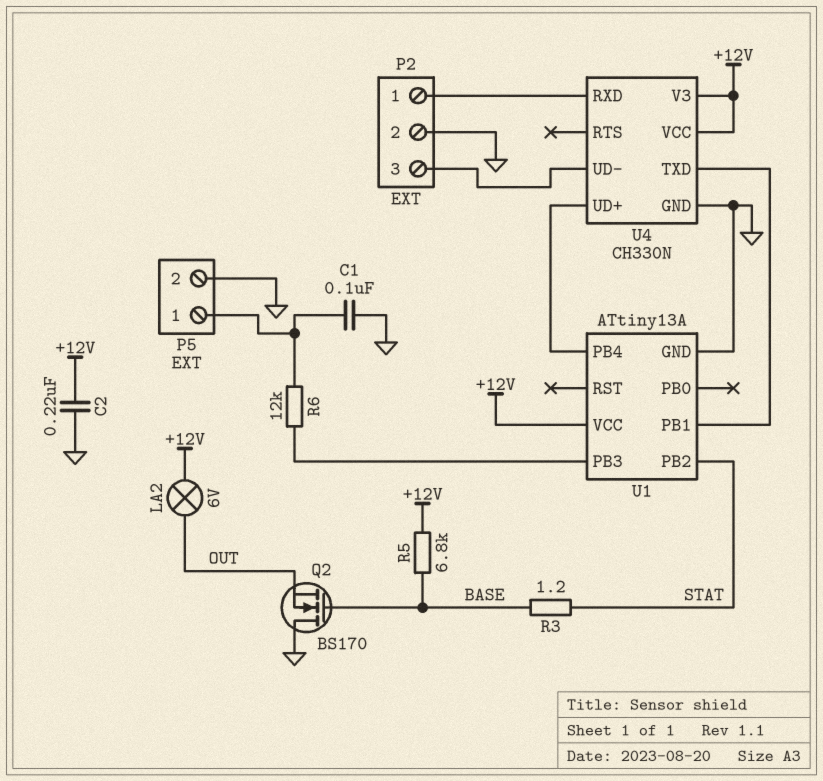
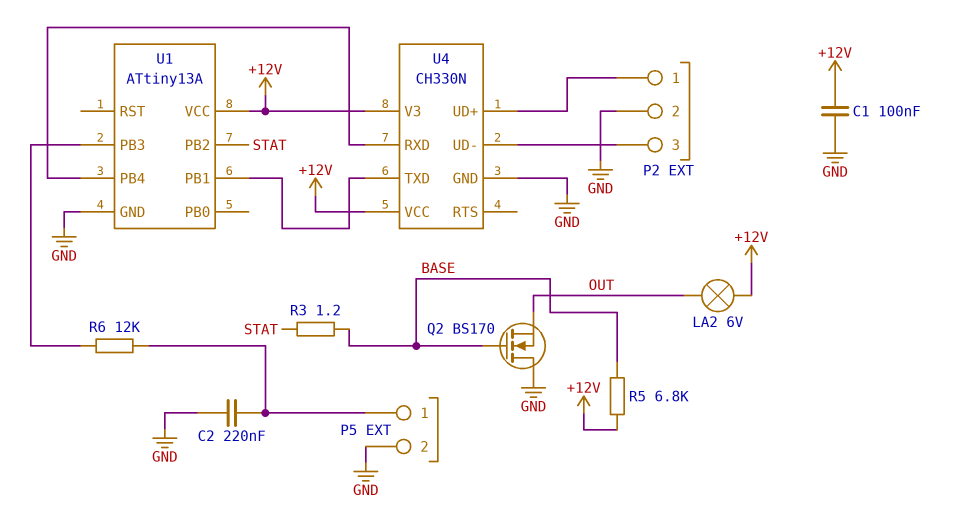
C1: 100nF (GND, P5/1) -> 100nF (+12V, GND)
C2: 220nF (+12V, GND) -> 220nF (GND, P5/1)
U4 pin RXD: P2/1 -> U1/PB4
U4 pin UD+: U1/PB4 -> P2/1

